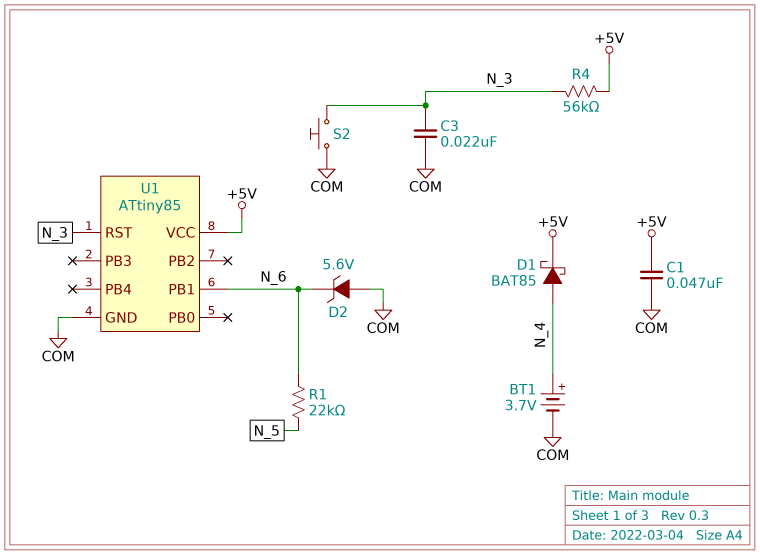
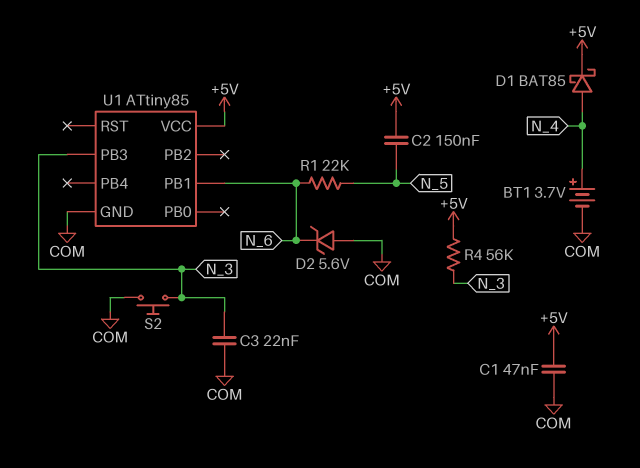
C2: none -> 150nF (+5V, N_5)
U1 pin PB3: none -> N_3
U1 pin RST: N_3 -> none

